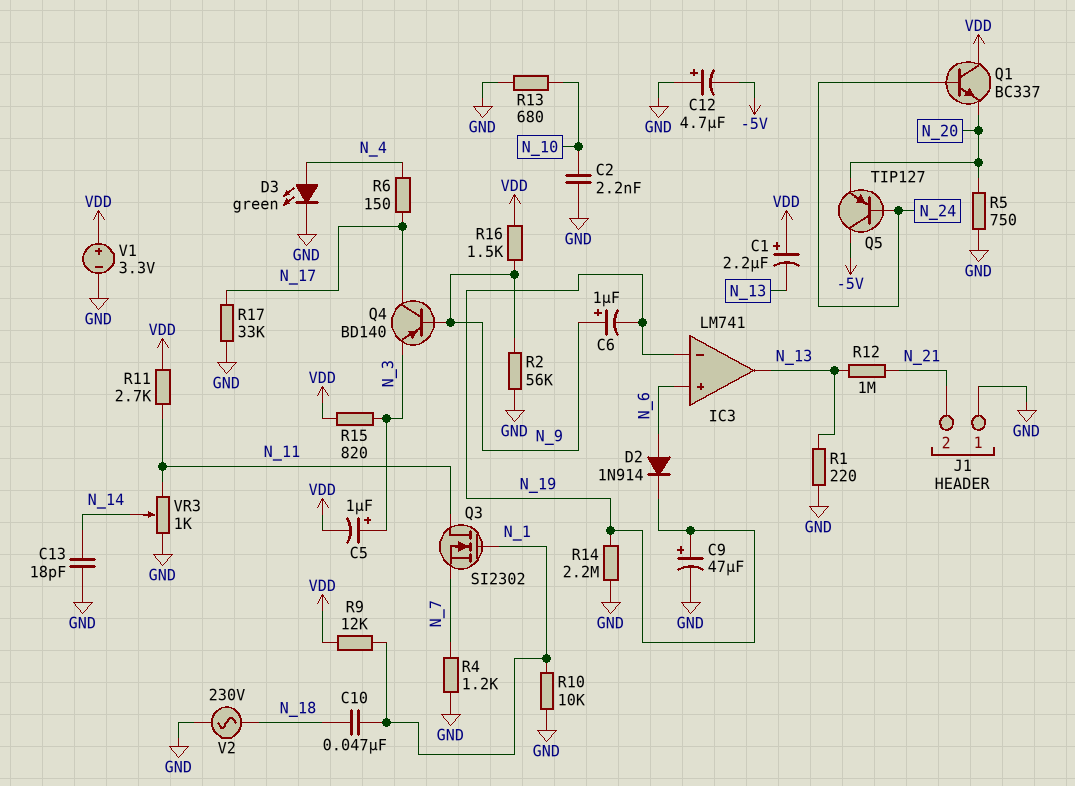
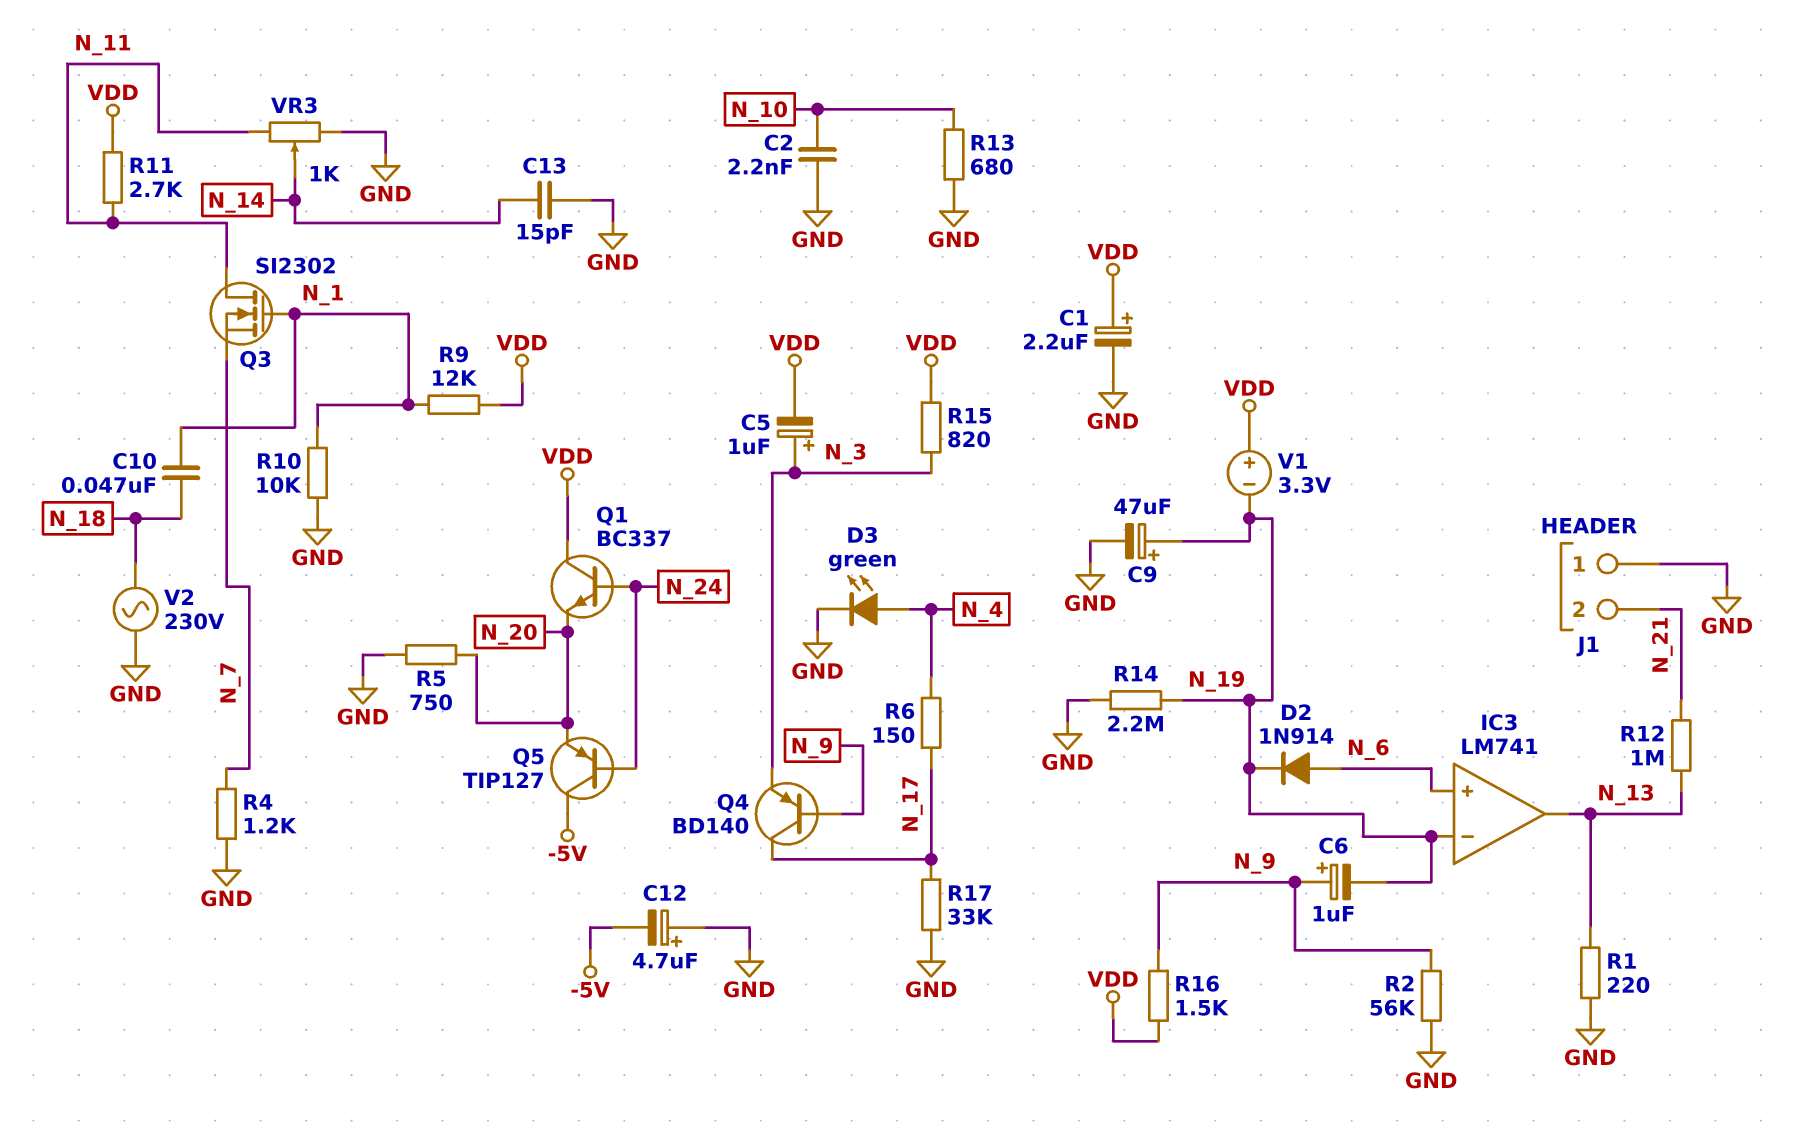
C1: 2.2uF (plus VDD, minus N_13) -> 2.2uF (plus VDD, minus GND)
C13: 18pF (GND, N_14) -> 15pF (GND, N_14)
V1: 3.3V (plus VDD, minus GND) -> 3.3V (plus VDD, minus N_19)

